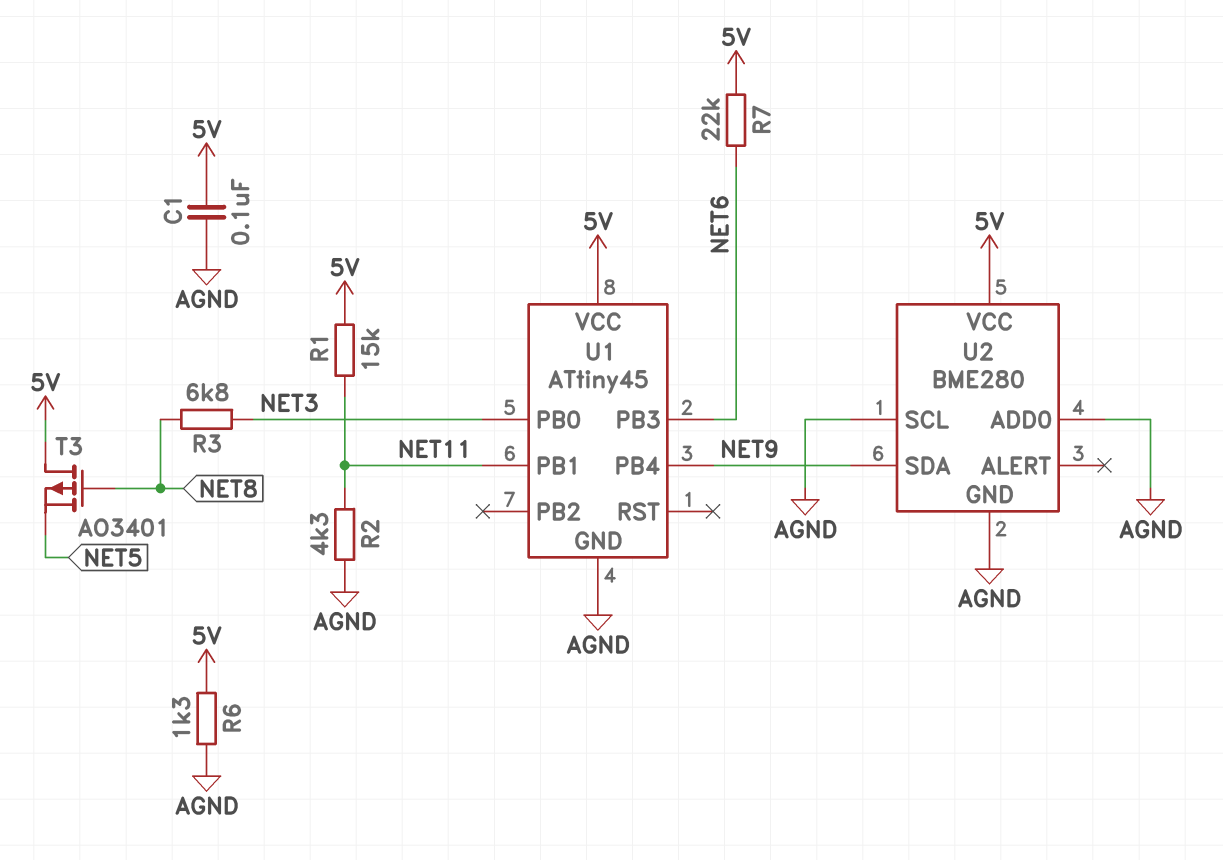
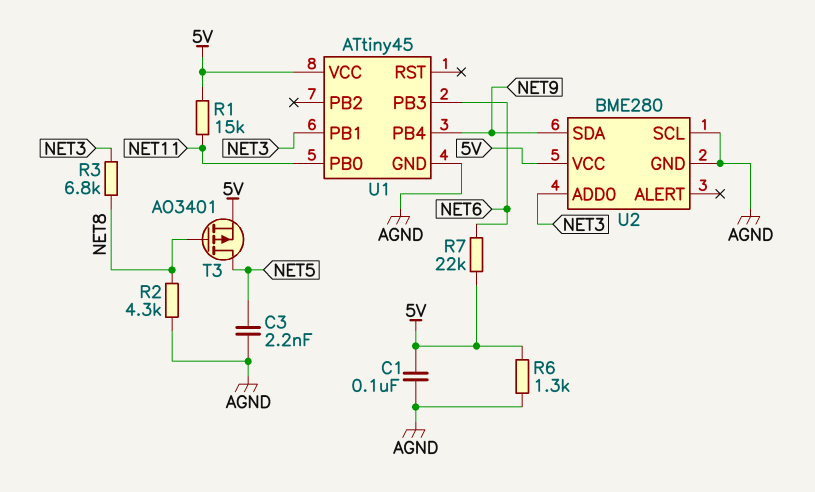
C3: none -> 2.2nF (AGND, NET5)
R2: 4.3k (AGND, NET11) -> 4.3k (AGND, NET8)
T3: PMOS AO3401 (G NET8, D 5V, S NET5) -> PMOS AO3401 (G NET8, D NET5, S 5V)
U1 pin PB0: NET3 -> NET11
U1 pin PB1: NET11 -> NET3
U2 pin ADD0: AGND -> NET3

